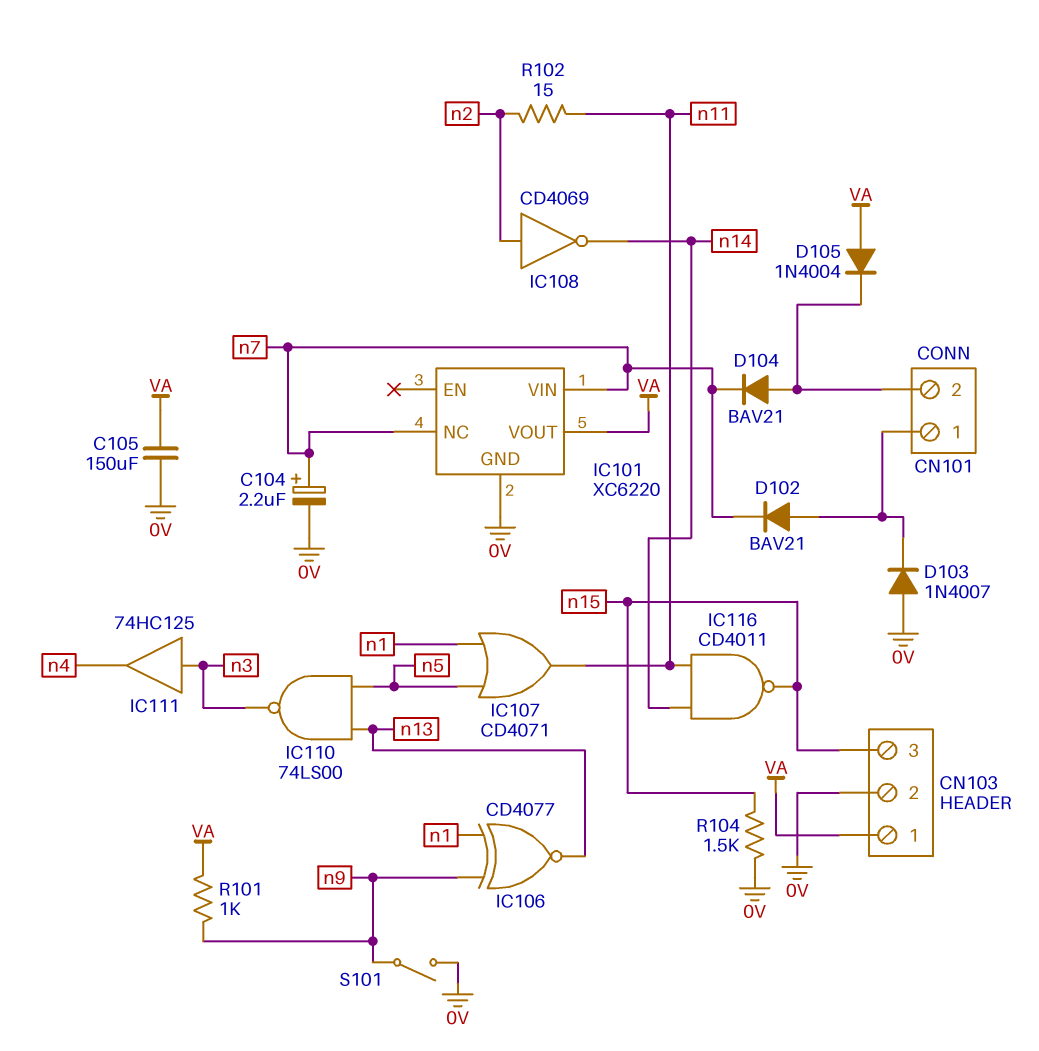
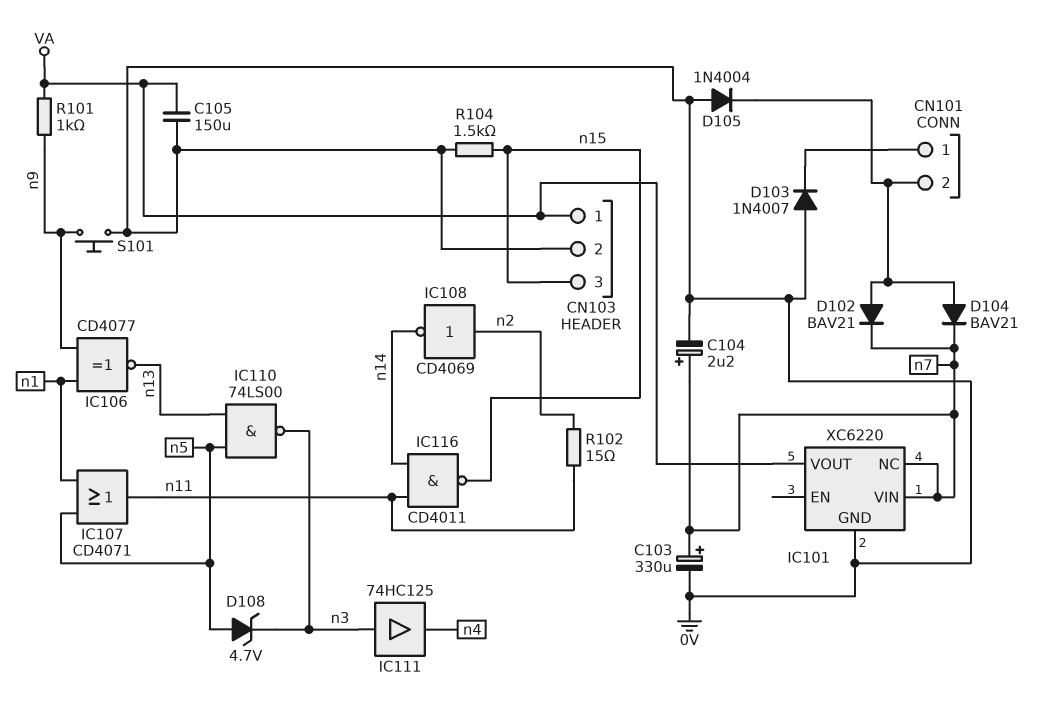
C103: none -> 330uF (plus n7, minus 0V)
D102: diode BAV21 (A CN101/1, K n7) -> diode BAV21 (A CN101/2, K n7)
D105: diode 1N4004 (A VA, K CN101/2) -> diode 1N4004 (A 0V, K CN101/2)
D108: none -> zener 4.7V (A n5, K n3)
S101: switch (0V, n9) -> button (0V, n9)

